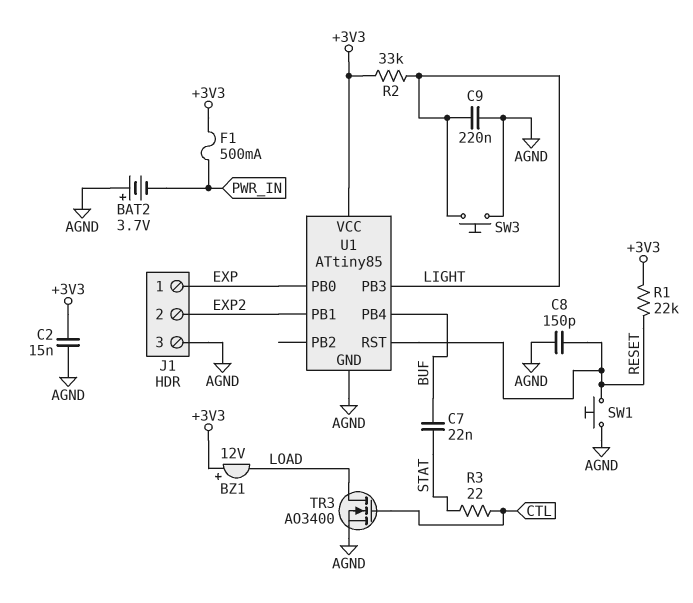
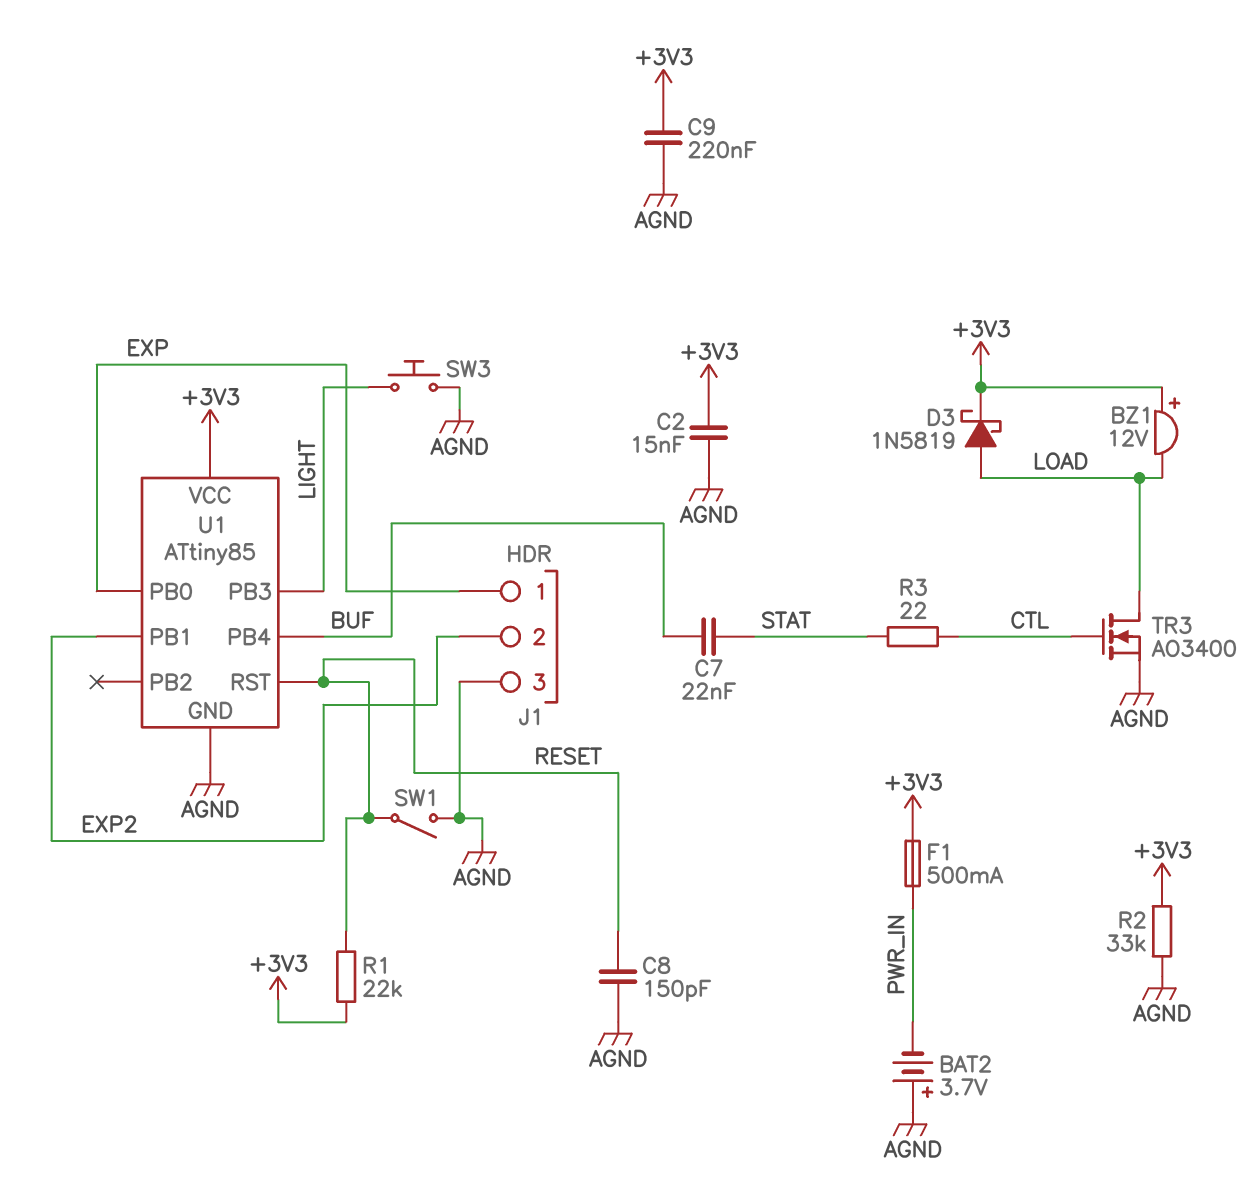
C9: 220nF (AGND, LIGHT) -> 220nF (+3V3, AGND)
D3: none -> schottky 1N5819 (A LOAD, K +3V3)
R2: 33k (+3V3, LIGHT) -> 33k (+3V3, AGND)
SW1: button (AGND, RESET) -> switch (AGND, RESET)

